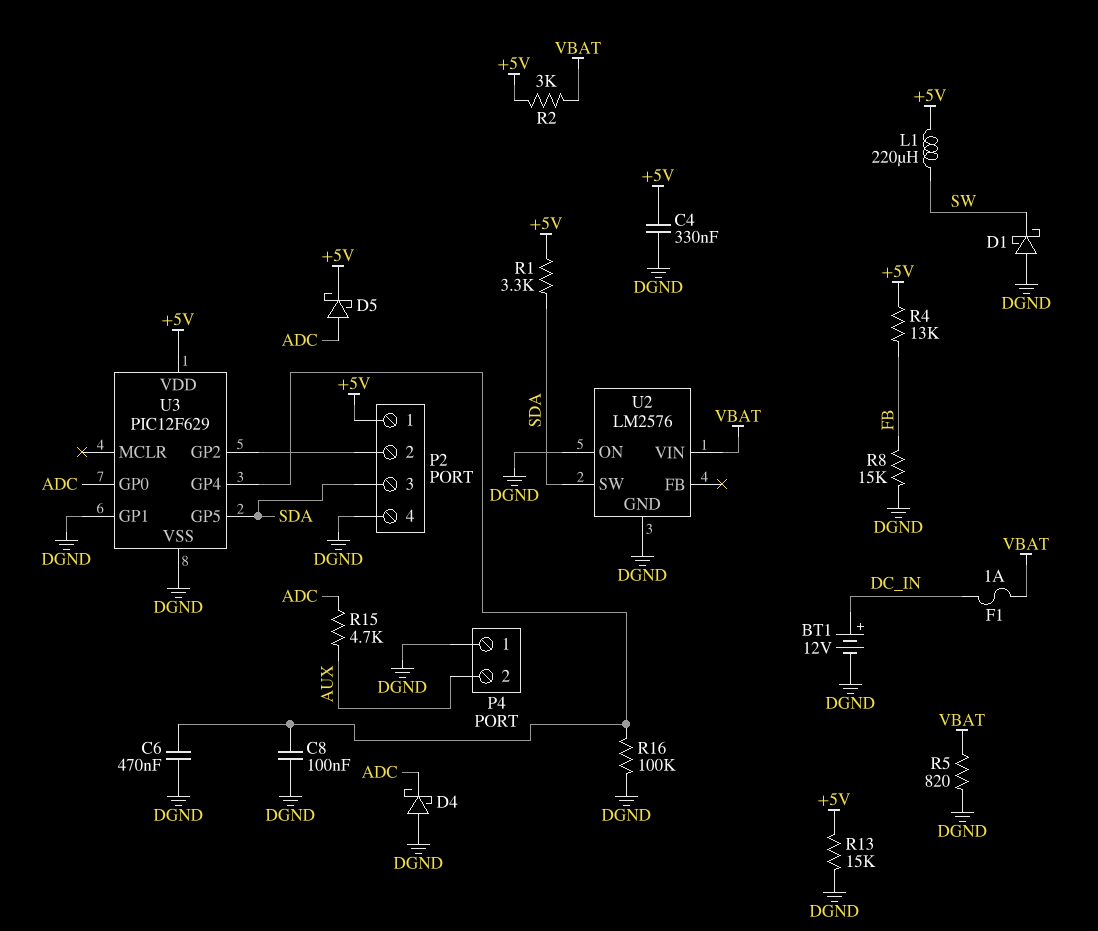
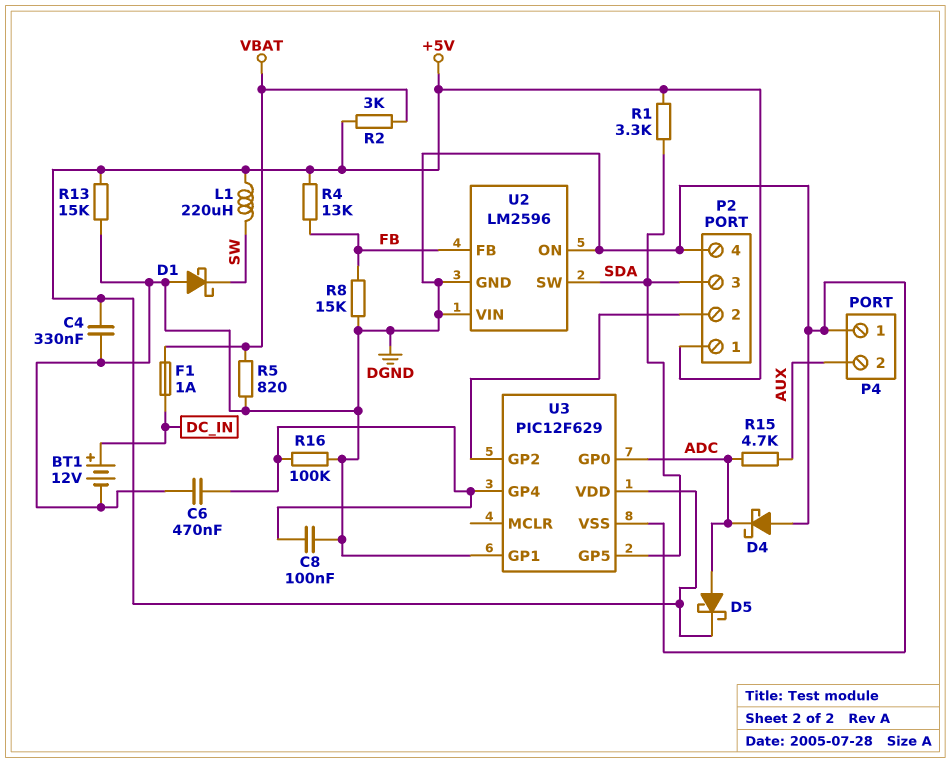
U2: LM2576 -> LM2596
U2 pin FB: none -> FB
U2 pin VIN: VBAT -> DGND

